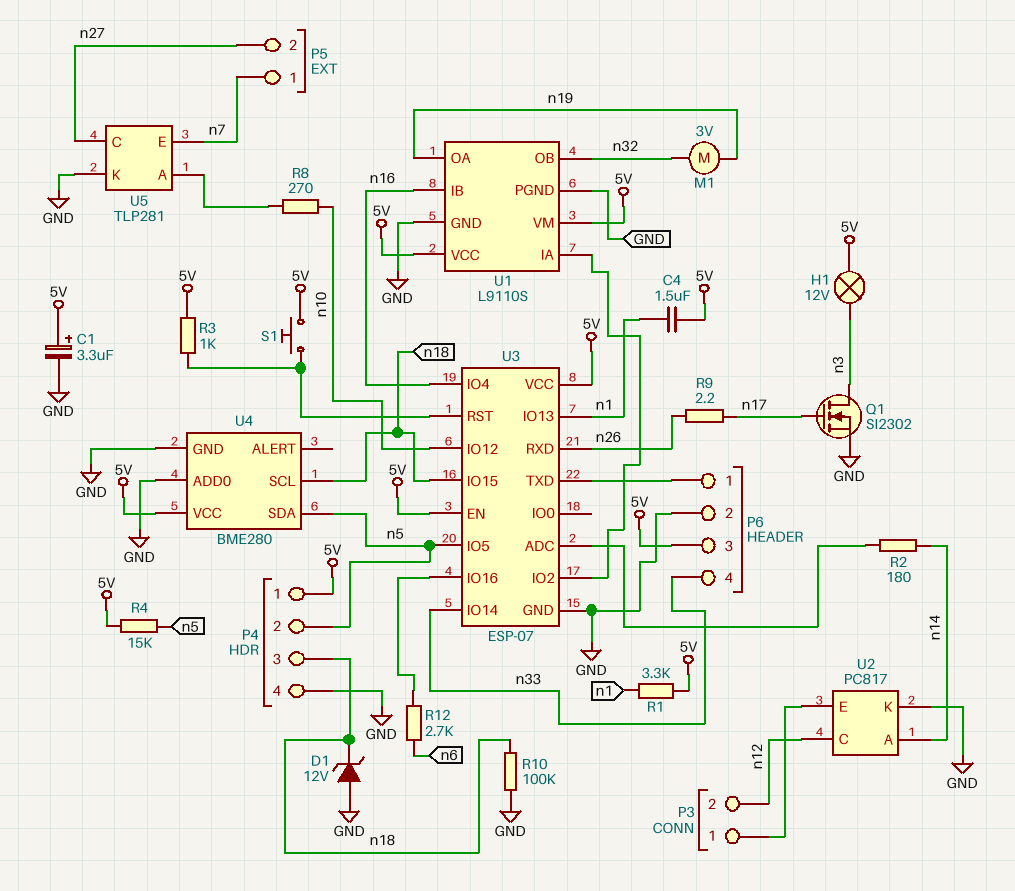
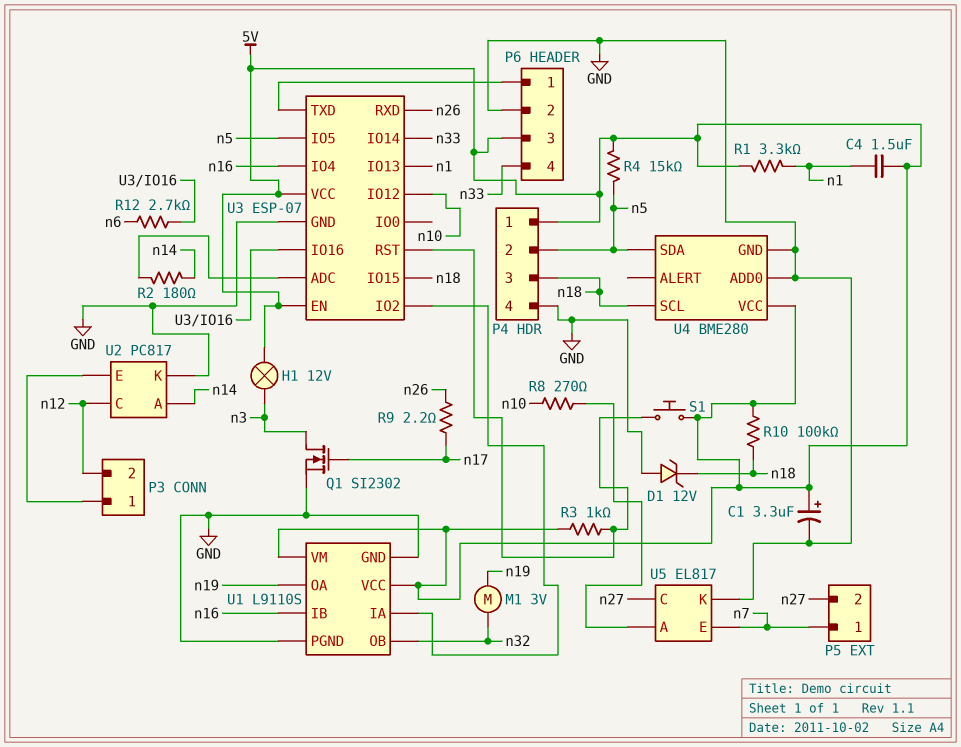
R10: 100k (GND, n18) -> 100k (5V, n18)
U5: TLP281 -> EL817

